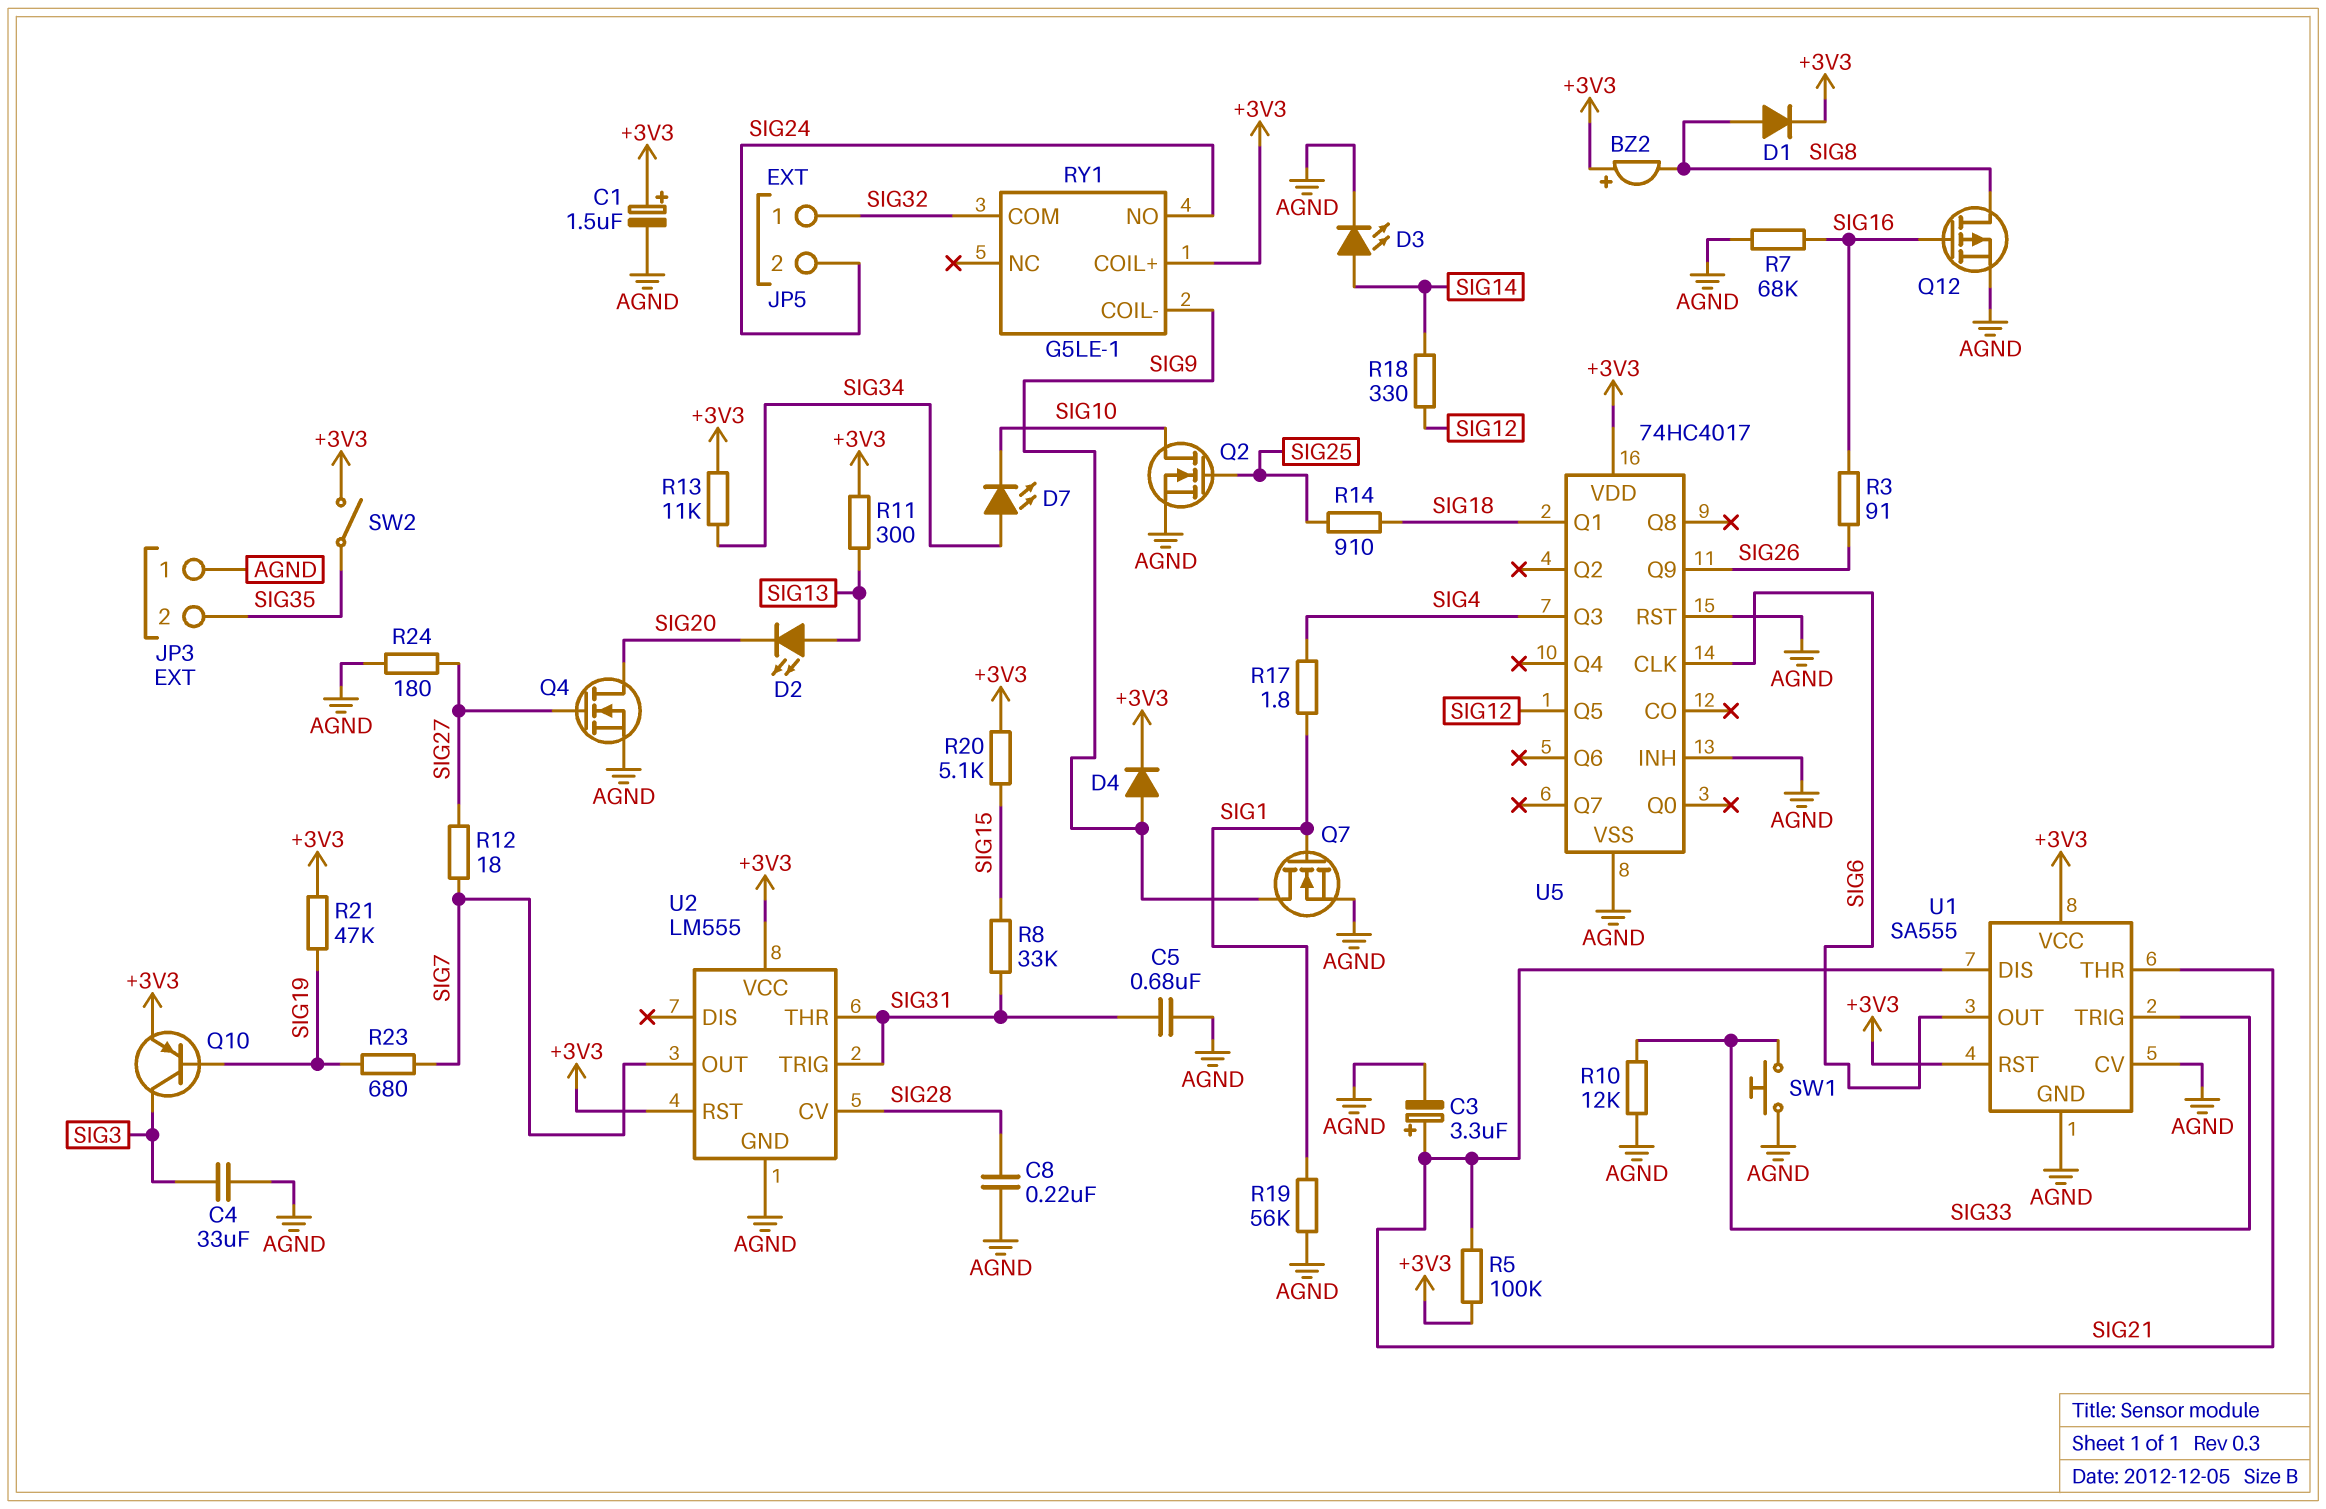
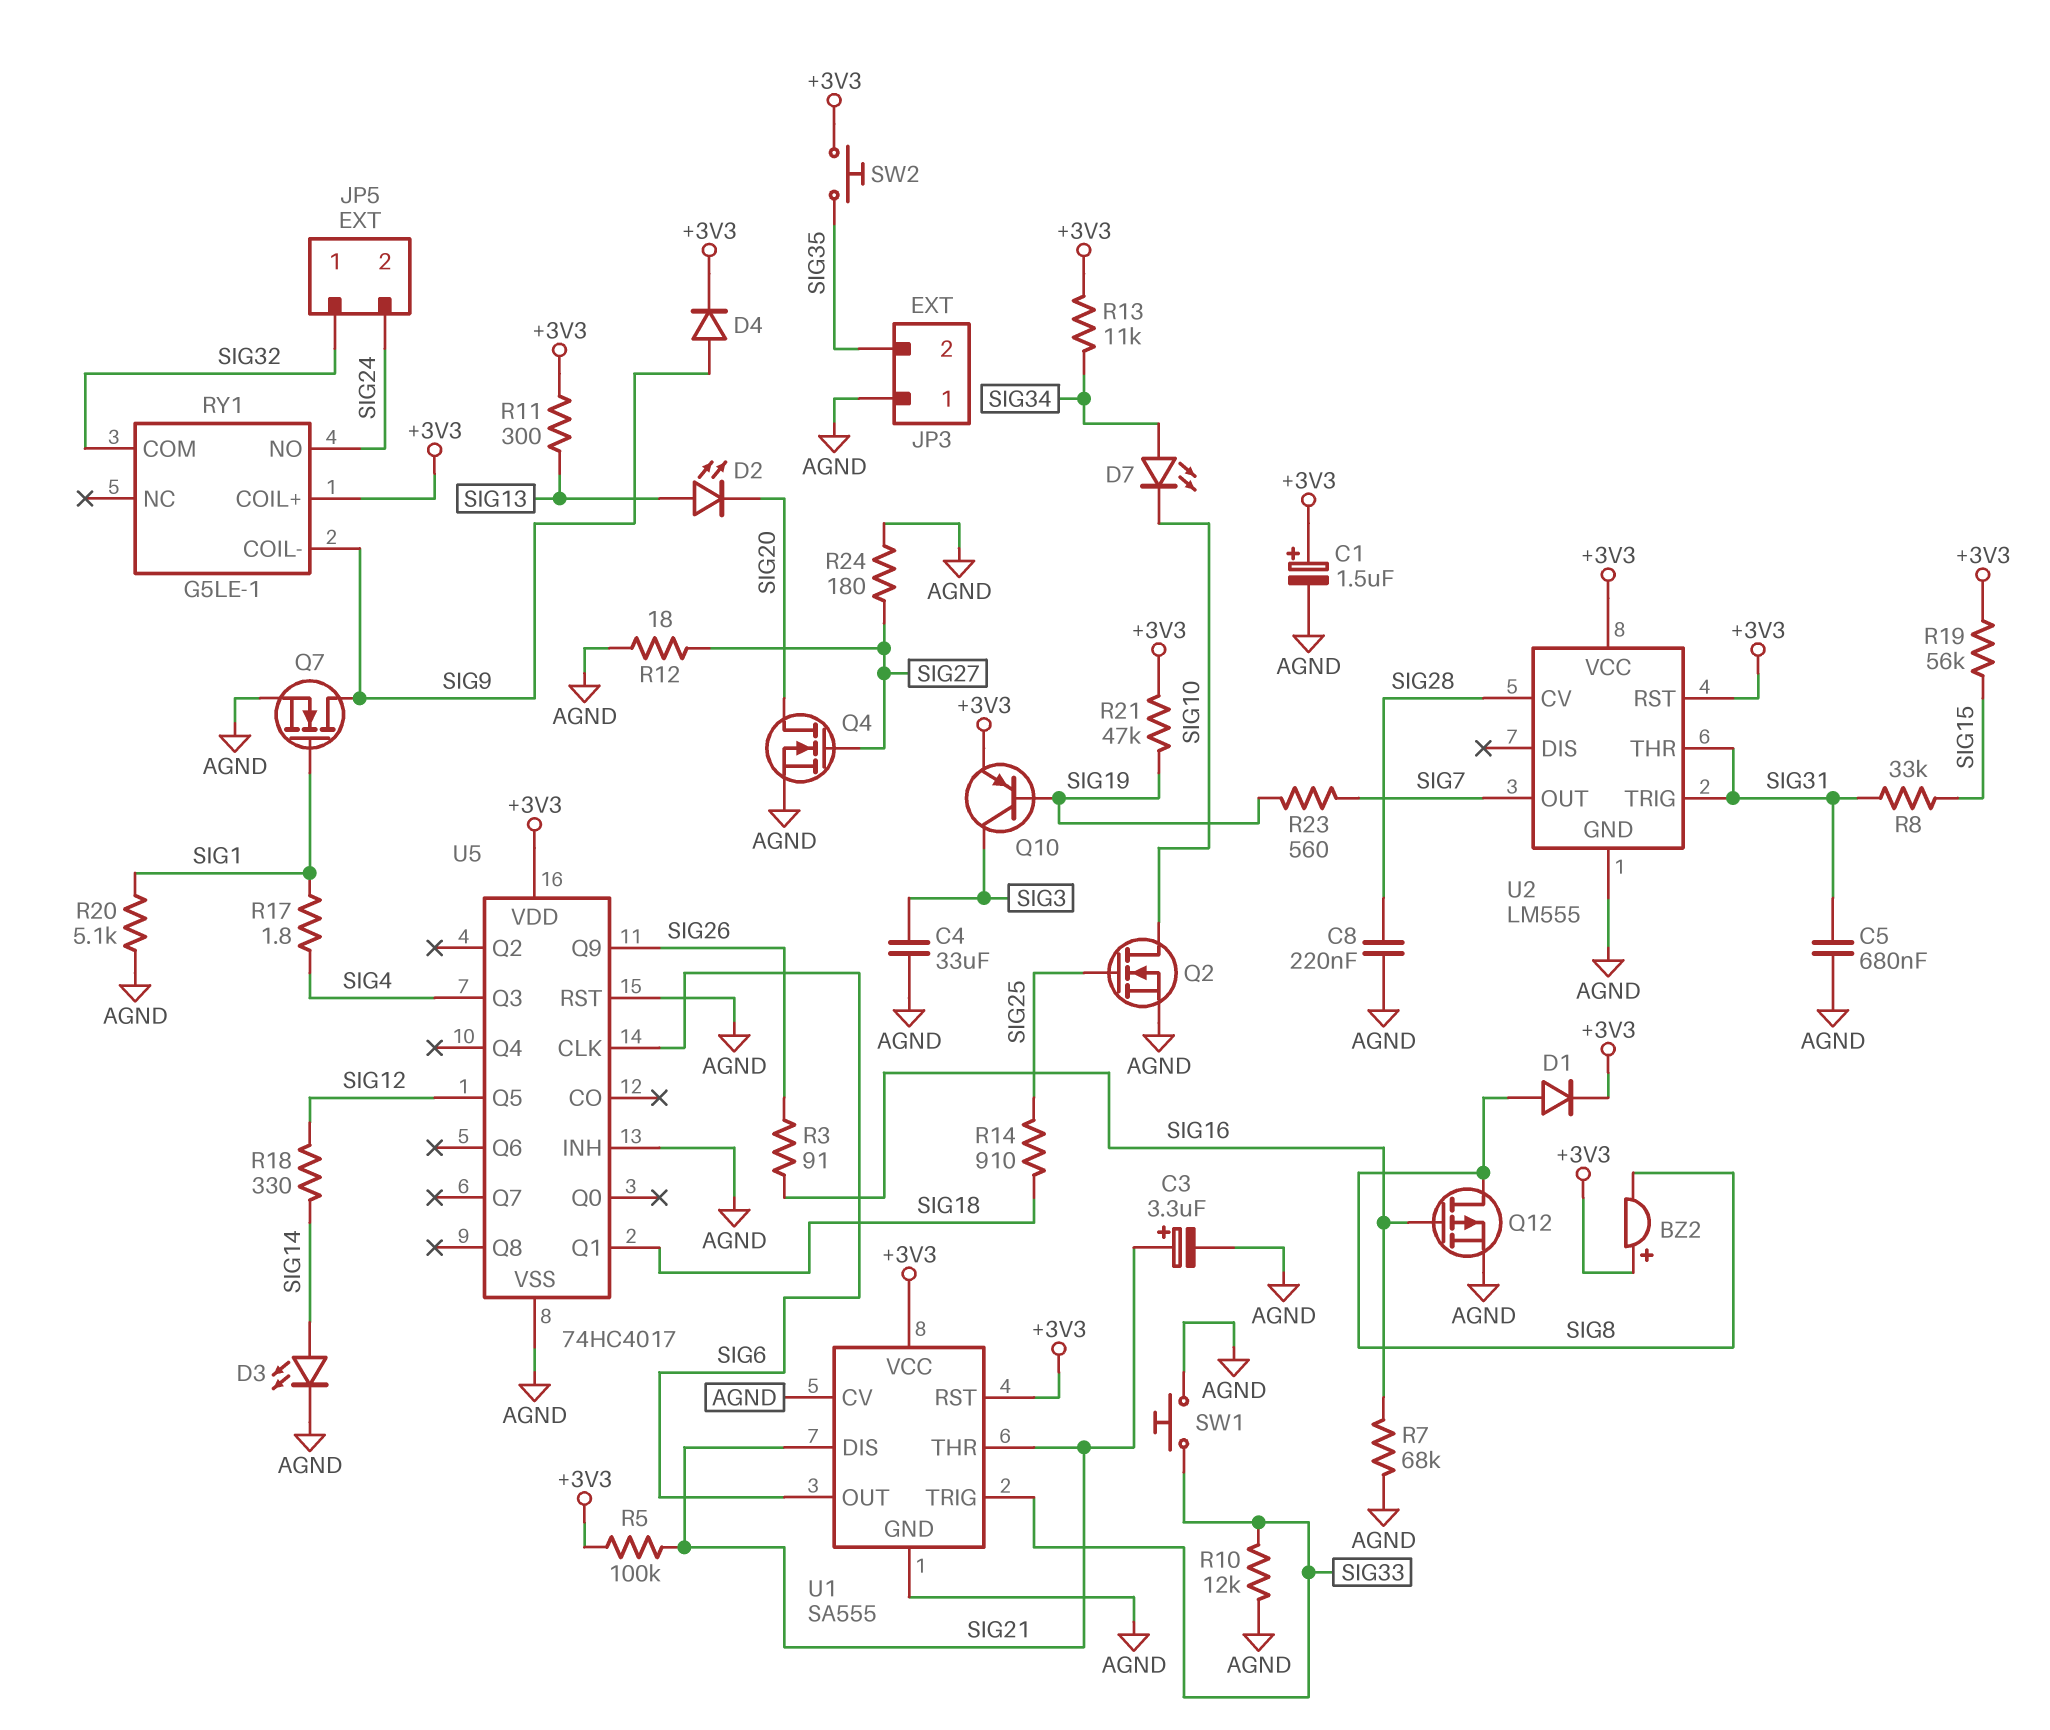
R12: 18 (SIG7, SIG27) -> 18 (AGND, SIG27)
R19: 56k (AGND, SIG1) -> 56k (+3V3, SIG15)
R20: 5.1k (+3V3, SIG15) -> 5.1k (AGND, SIG1)
R23: 680 (SIG7, SIG19) -> 560 (SIG7, SIG19)
SW2: switch (+3V3, SIG35) -> button (+3V3, SIG35)

